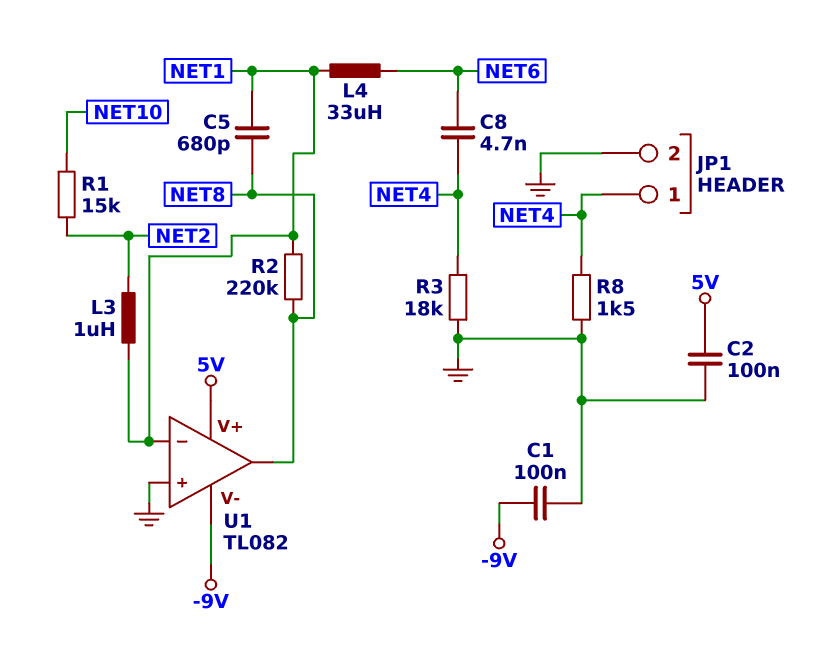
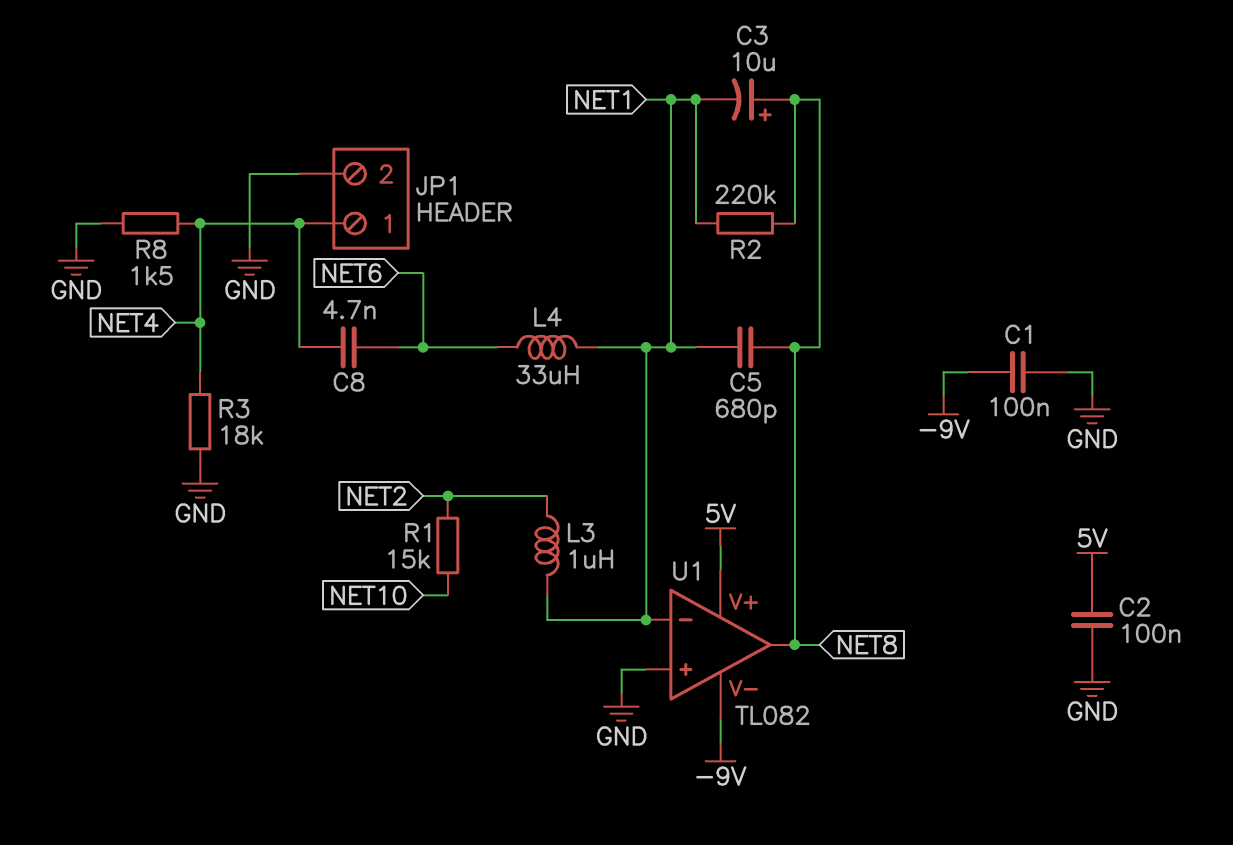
C3: none -> 10uF (plus NET8, minus NET1)

